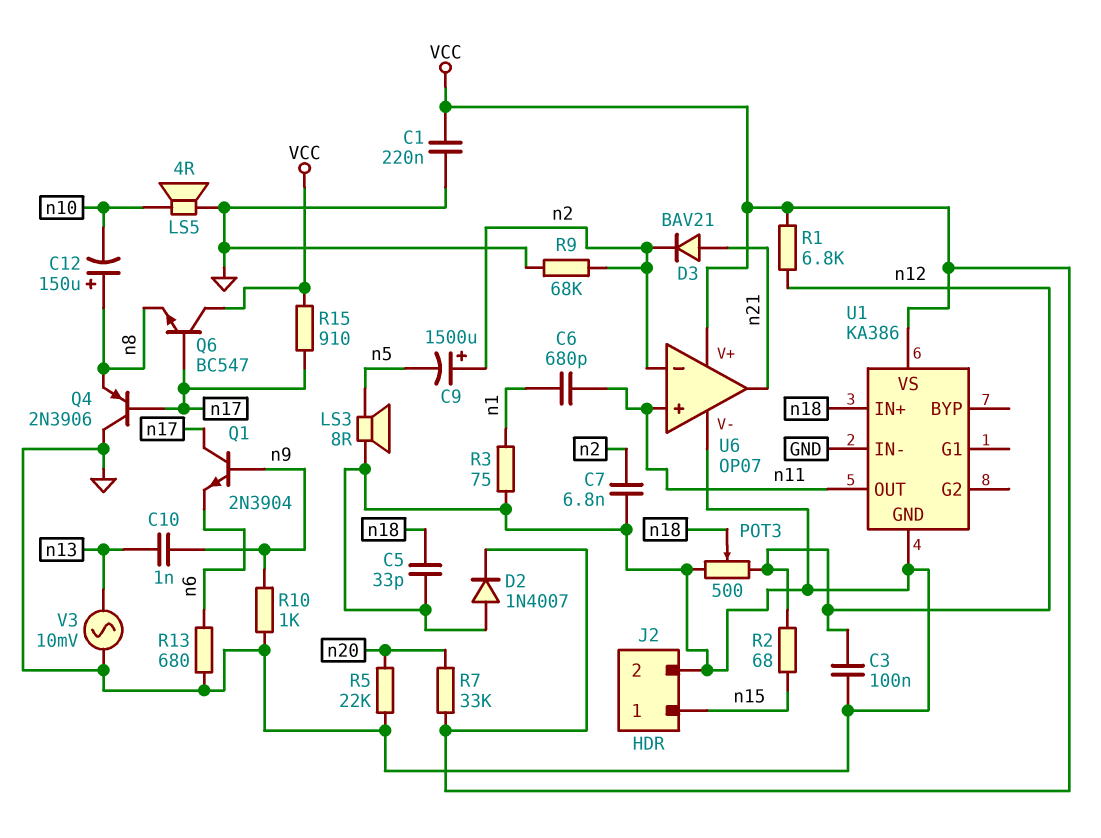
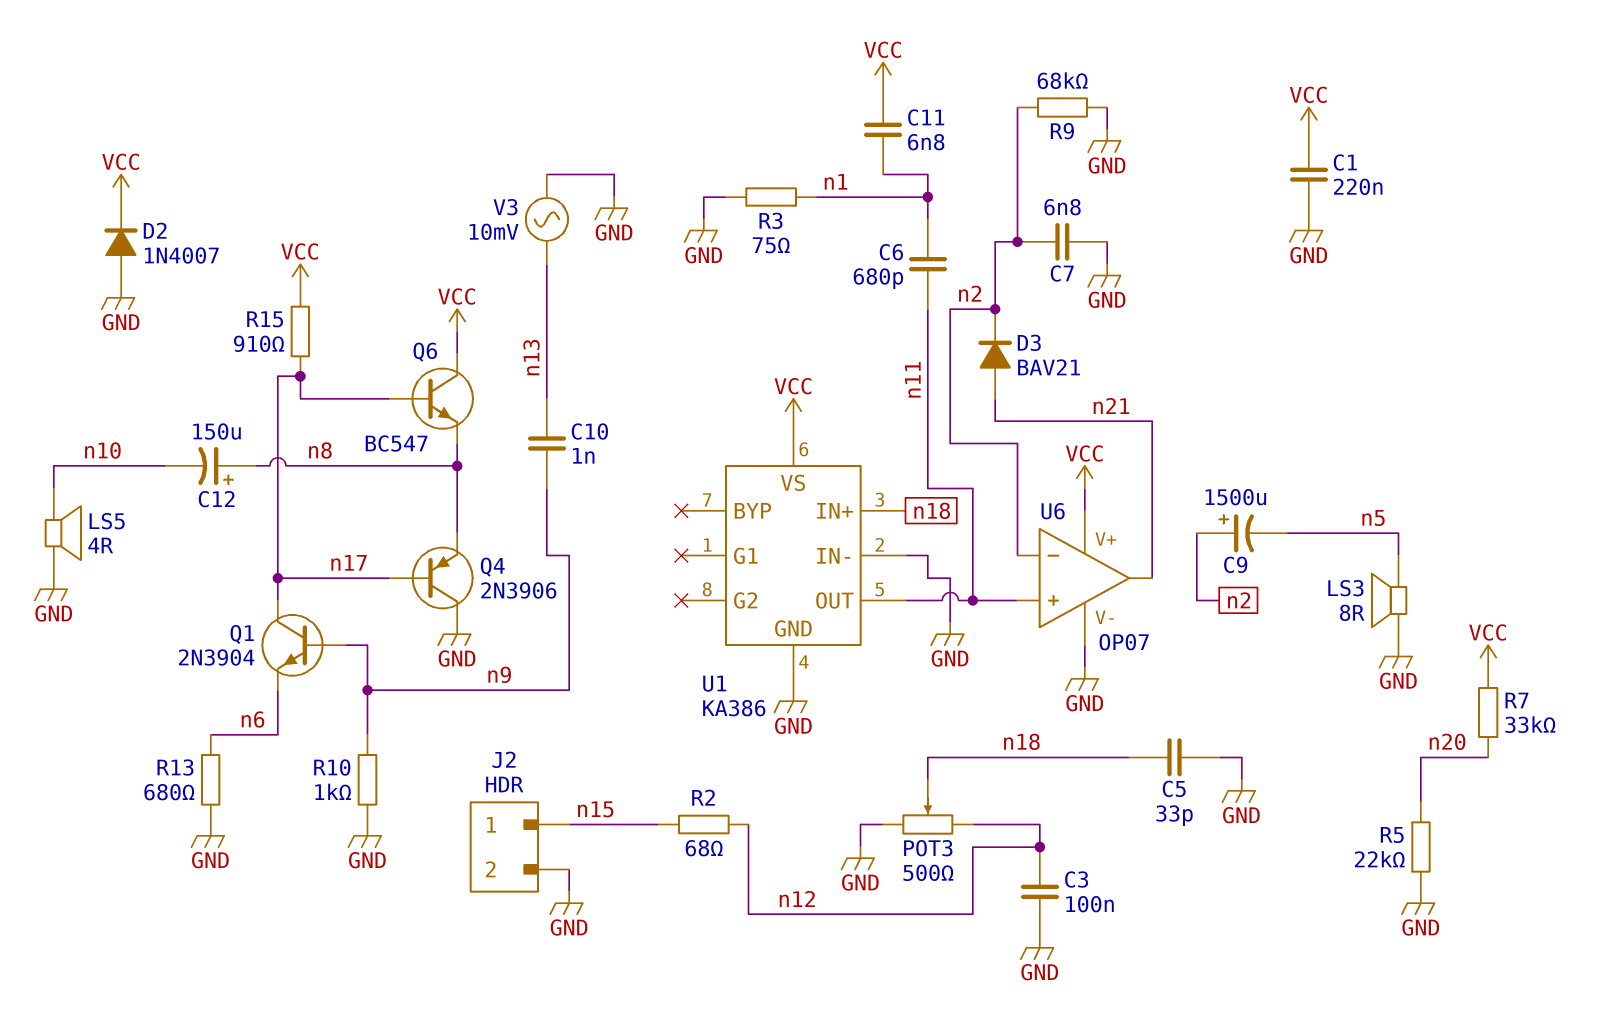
C11: none -> 6.8nF (VCC, n1)
R1: 6.8k (VCC, n12) -> none

